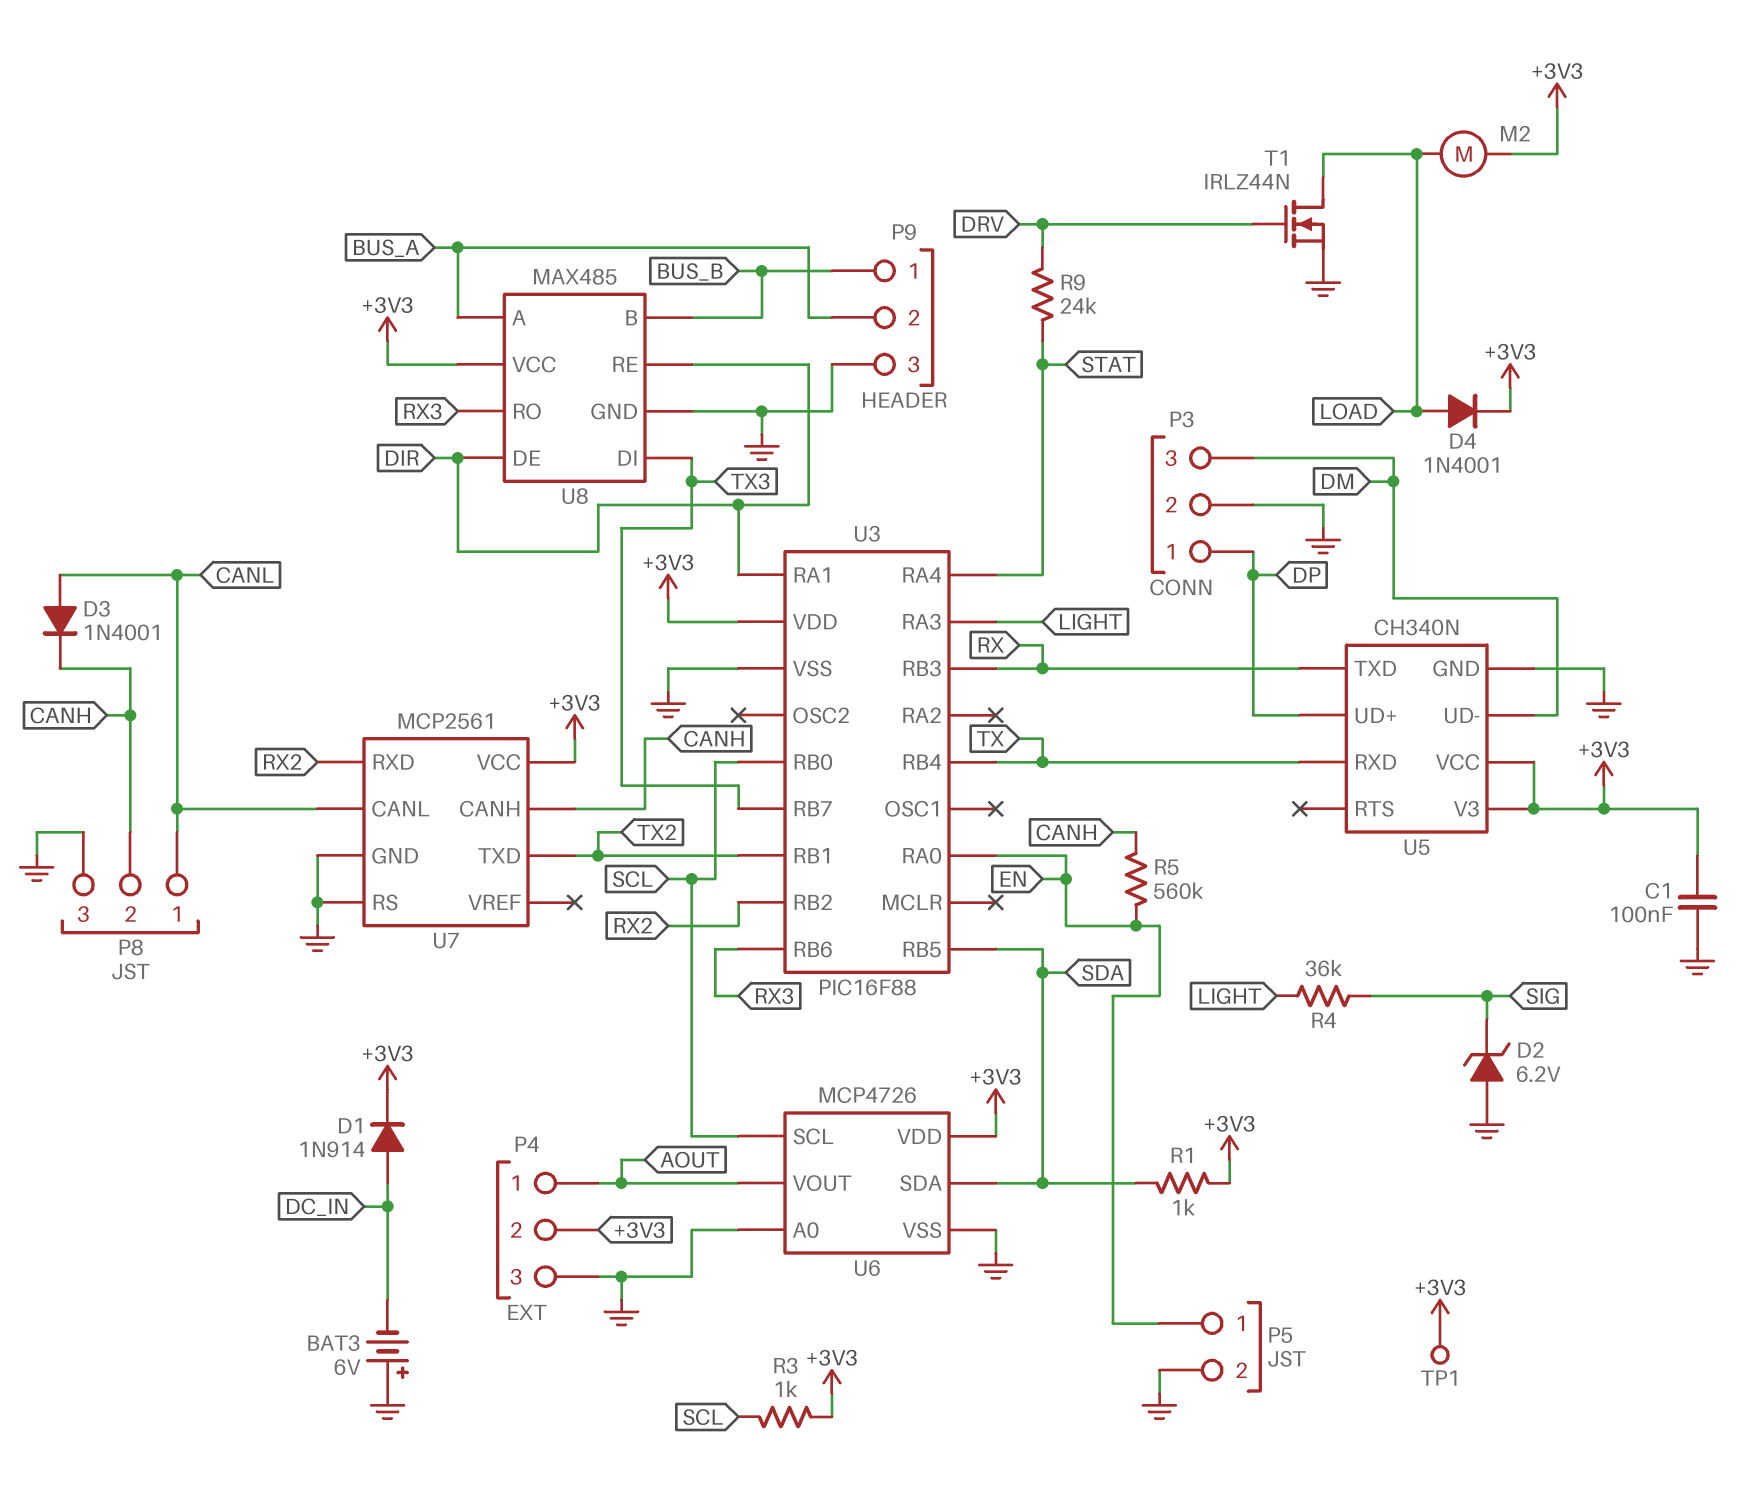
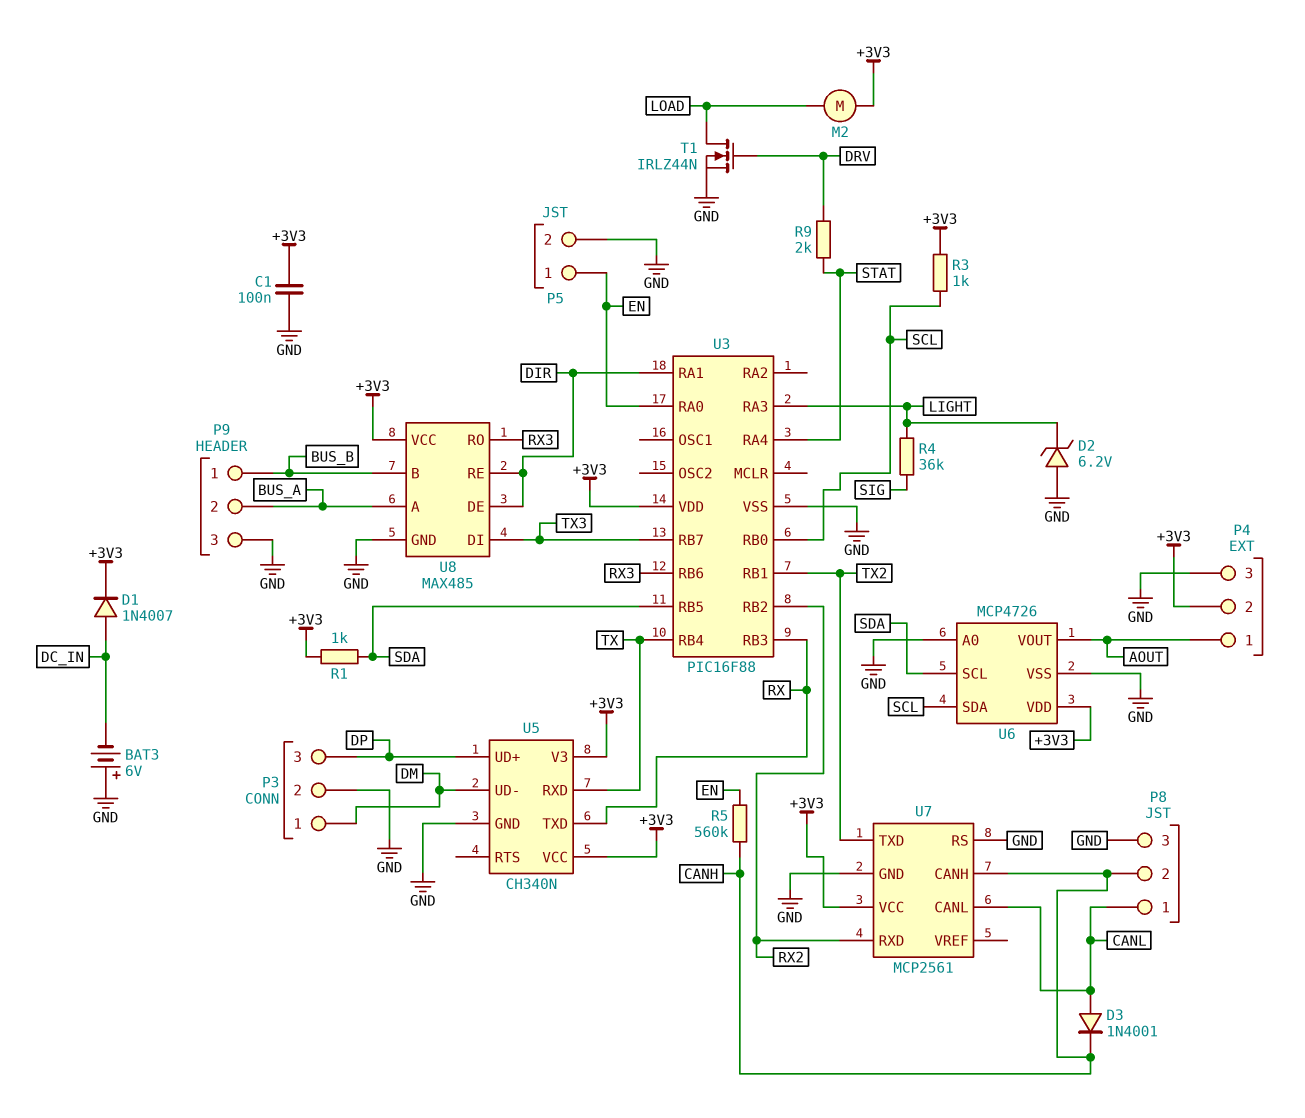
D1: diode 1N914 (A DC_IN, K +3V3) -> diode 1N4007 (A DC_IN, K +3V3)
D2: zener 6.2V (A GND, K SIG) -> zener 6.2V (A GND, K LIGHT)
D4: diode 1N4001 (A LOAD, K +3V3) -> none
P3 pin 1: DP -> DM
P3 pin 3: DM -> DP
R9: 24k (DRV, STAT) -> 2k (DRV, STAT)
TP1: test point (+3V3) -> none
U6 pin SCL: SCL -> SDA
U6 pin SDA: SDA -> SCL

